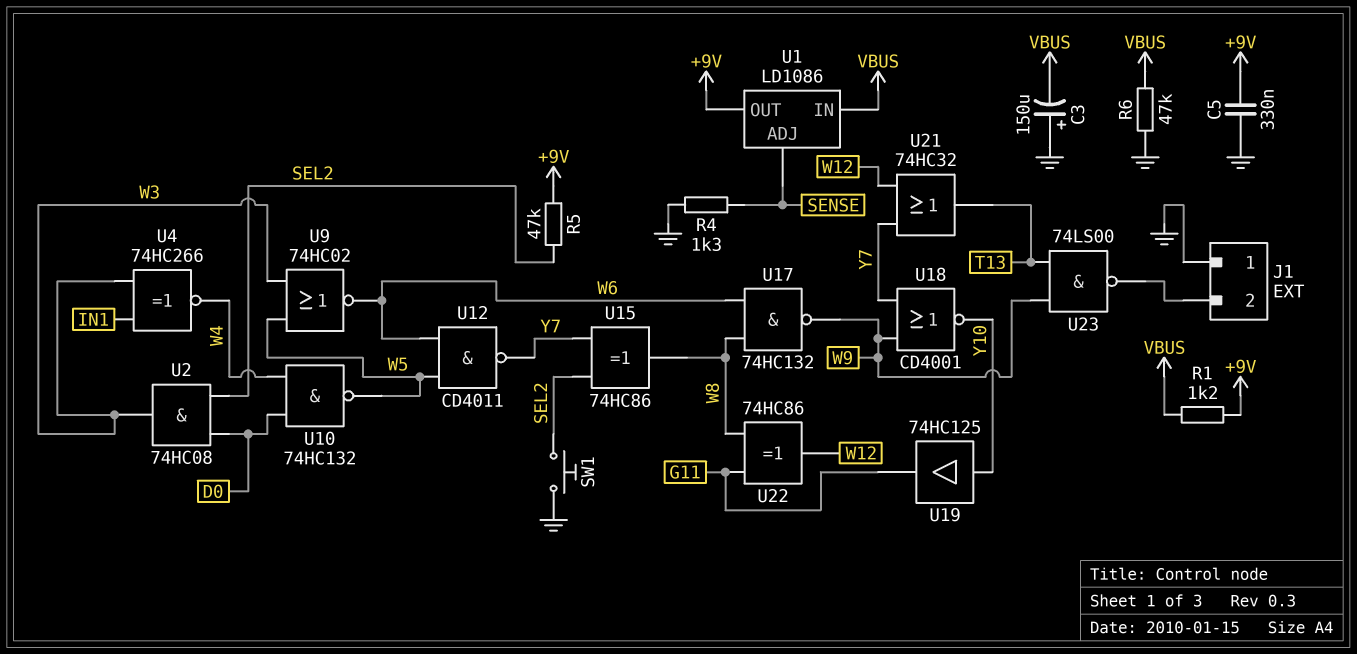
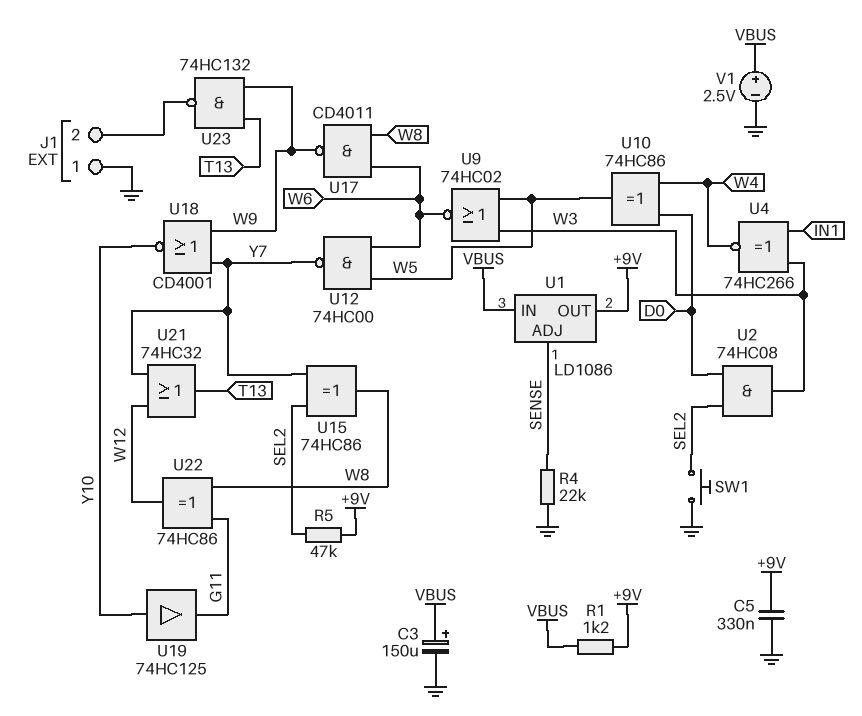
C3: 150uF (plus GND, minus VBUS) -> 150uF (plus VBUS, minus GND)
R4: 1.3k (GND, SENSE) -> 22k (GND, SENSE)
R6: 47k (GND, VBUS) -> none
U10: NAND 74HC132 (in D0, in W4, out W5) -> XOR 74HC86 (in D0, in W4, out W5)
U12: NAND CD4011 (in W5, in W6, out Y7) -> NAND 74HC00 (in W5, in W6, out Y7)
U17: NAND 74HC132 (in W6, in W8, out W9) -> NAND CD4011 (in W6, in W8, out W9)
U23: NAND 74LS00 (in T13, in W9, out J1/2) -> NAND 74HC132 (in T13, in W9, out J1/2)
V1: none -> 2.5V (plus VBUS, minus GND)

